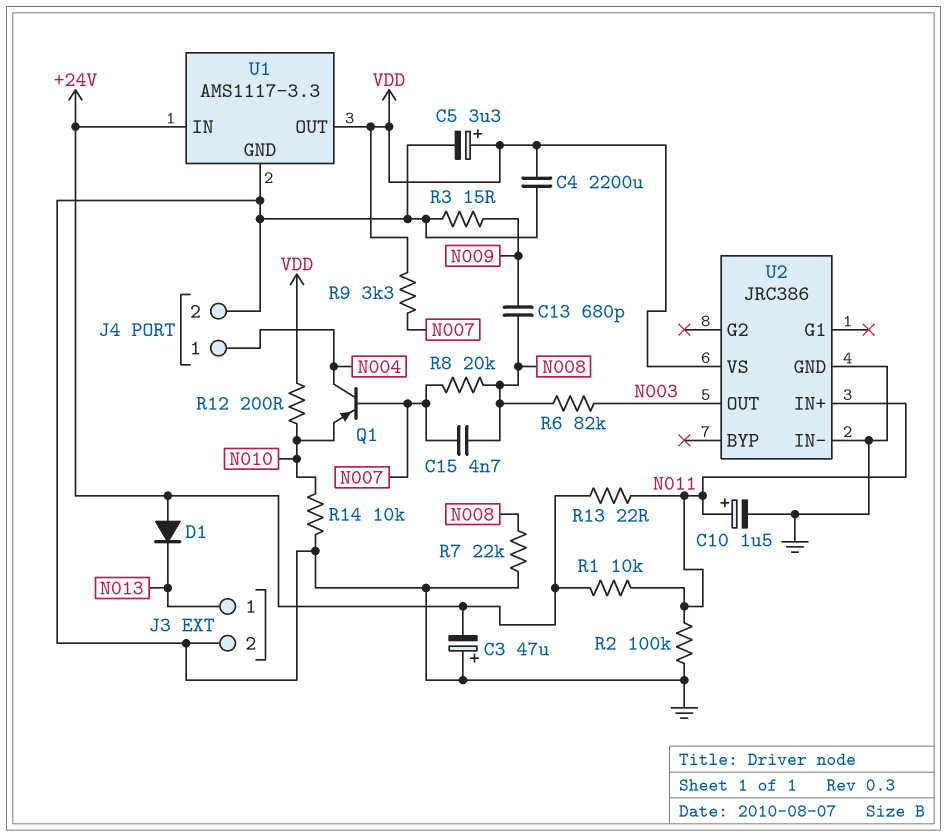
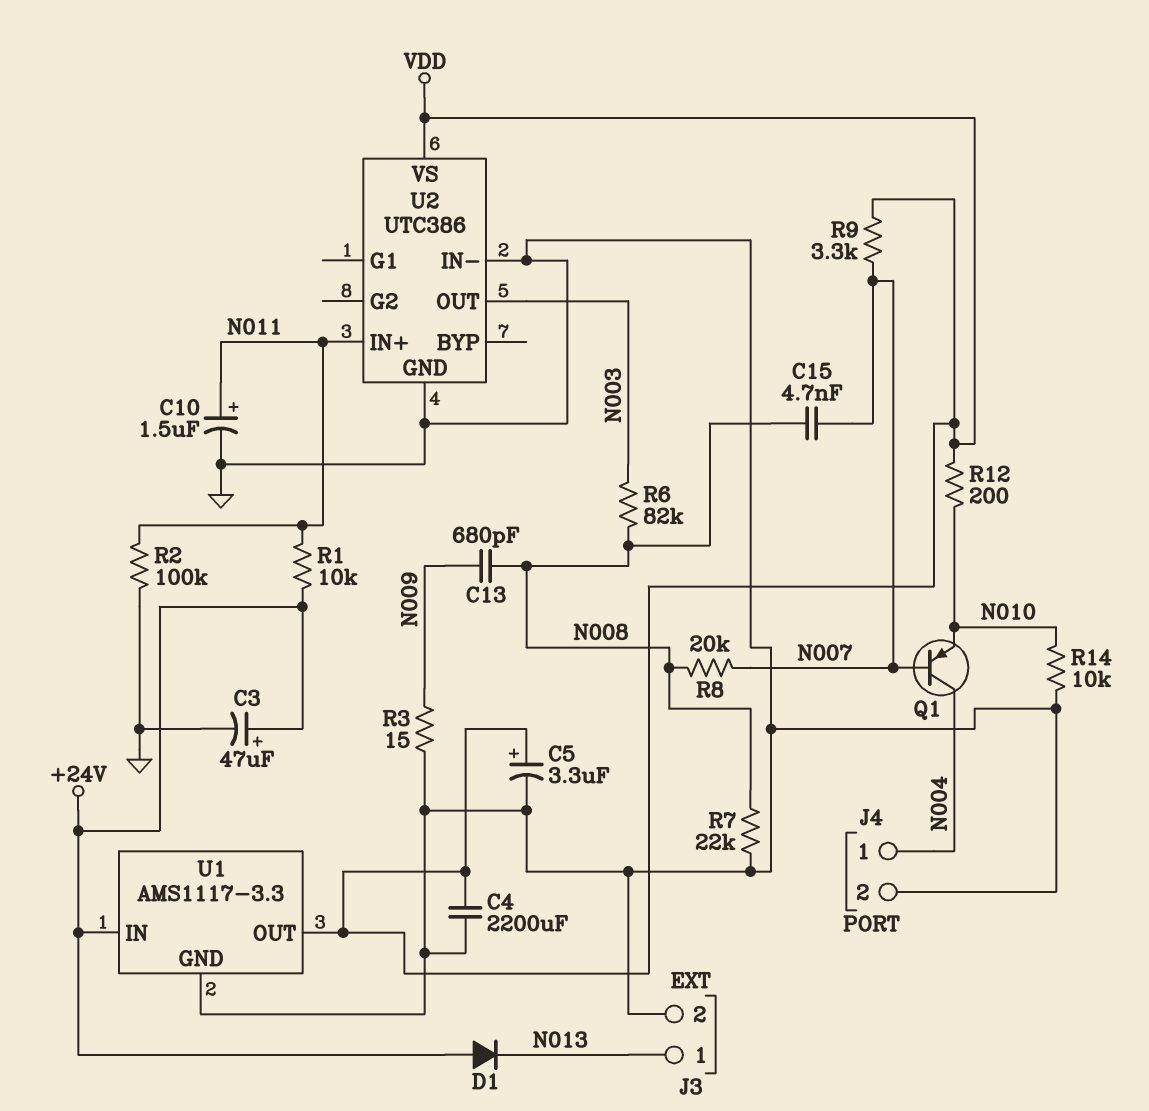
C3: 47uF (plus GND, minus +24V) -> 47uF (plus +24V, minus GND)
R13: 22 (+24V, N011) -> none
U2: JRC386 -> UTC386

